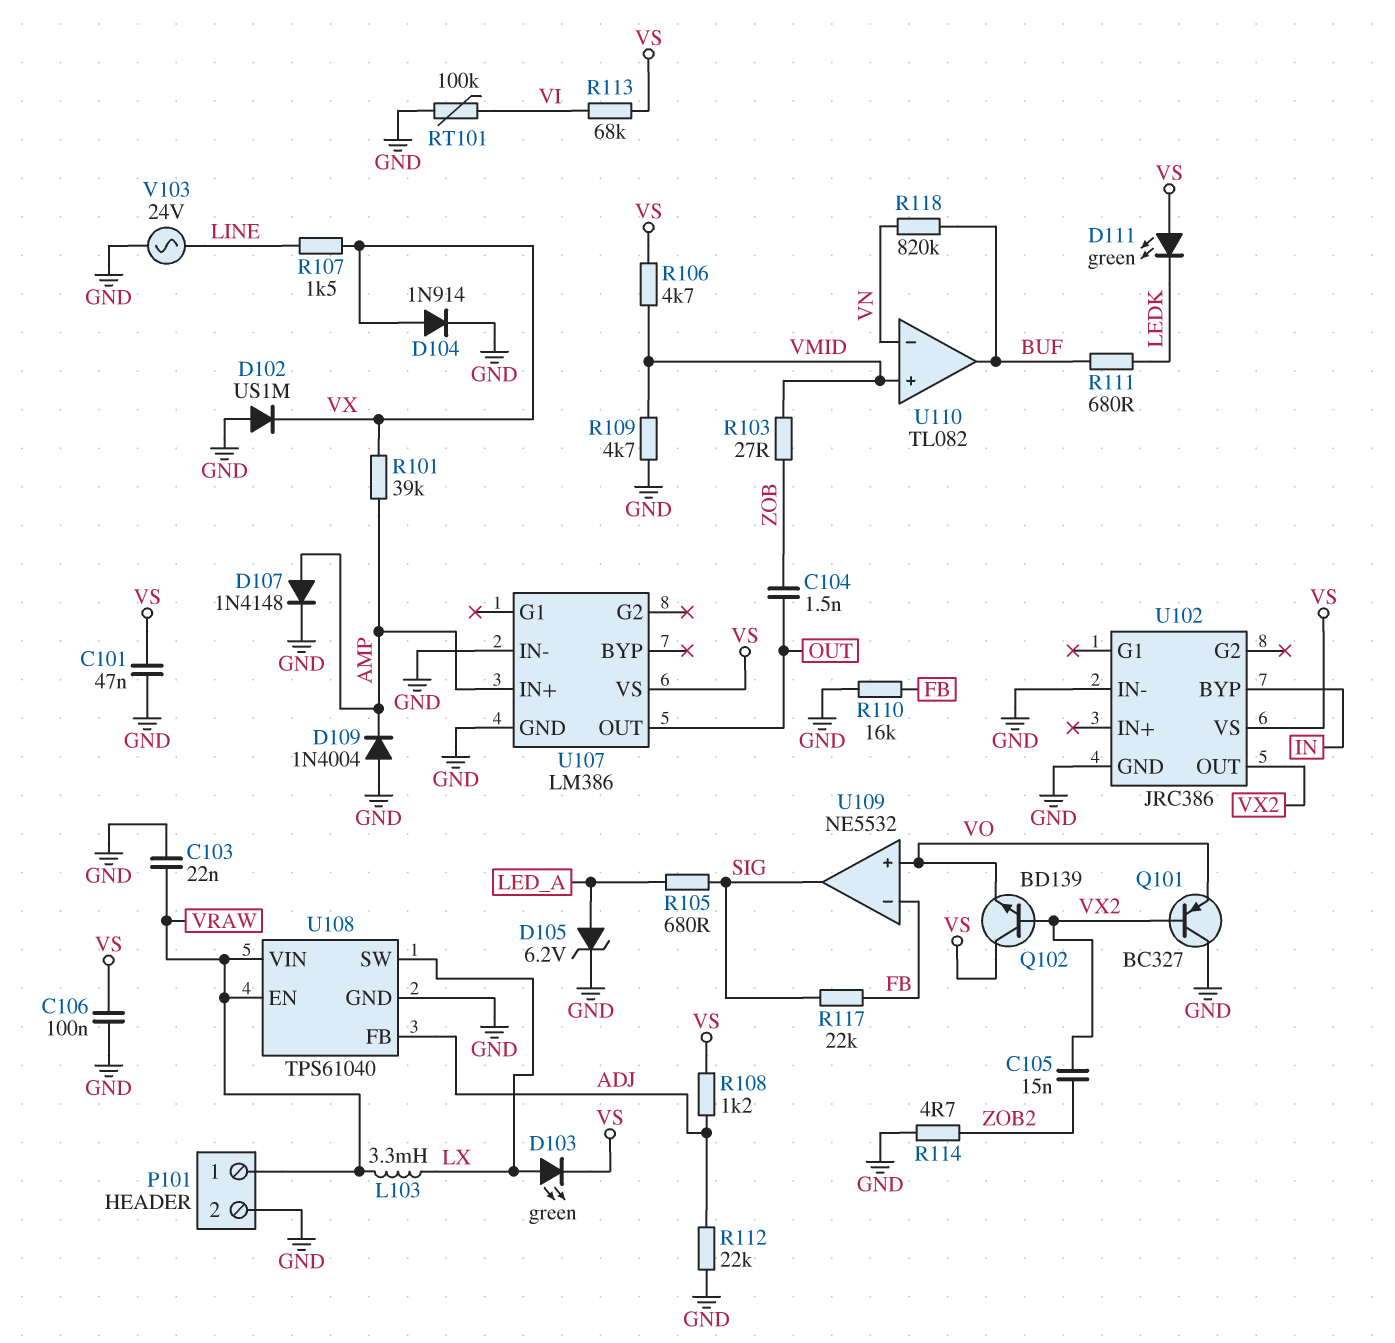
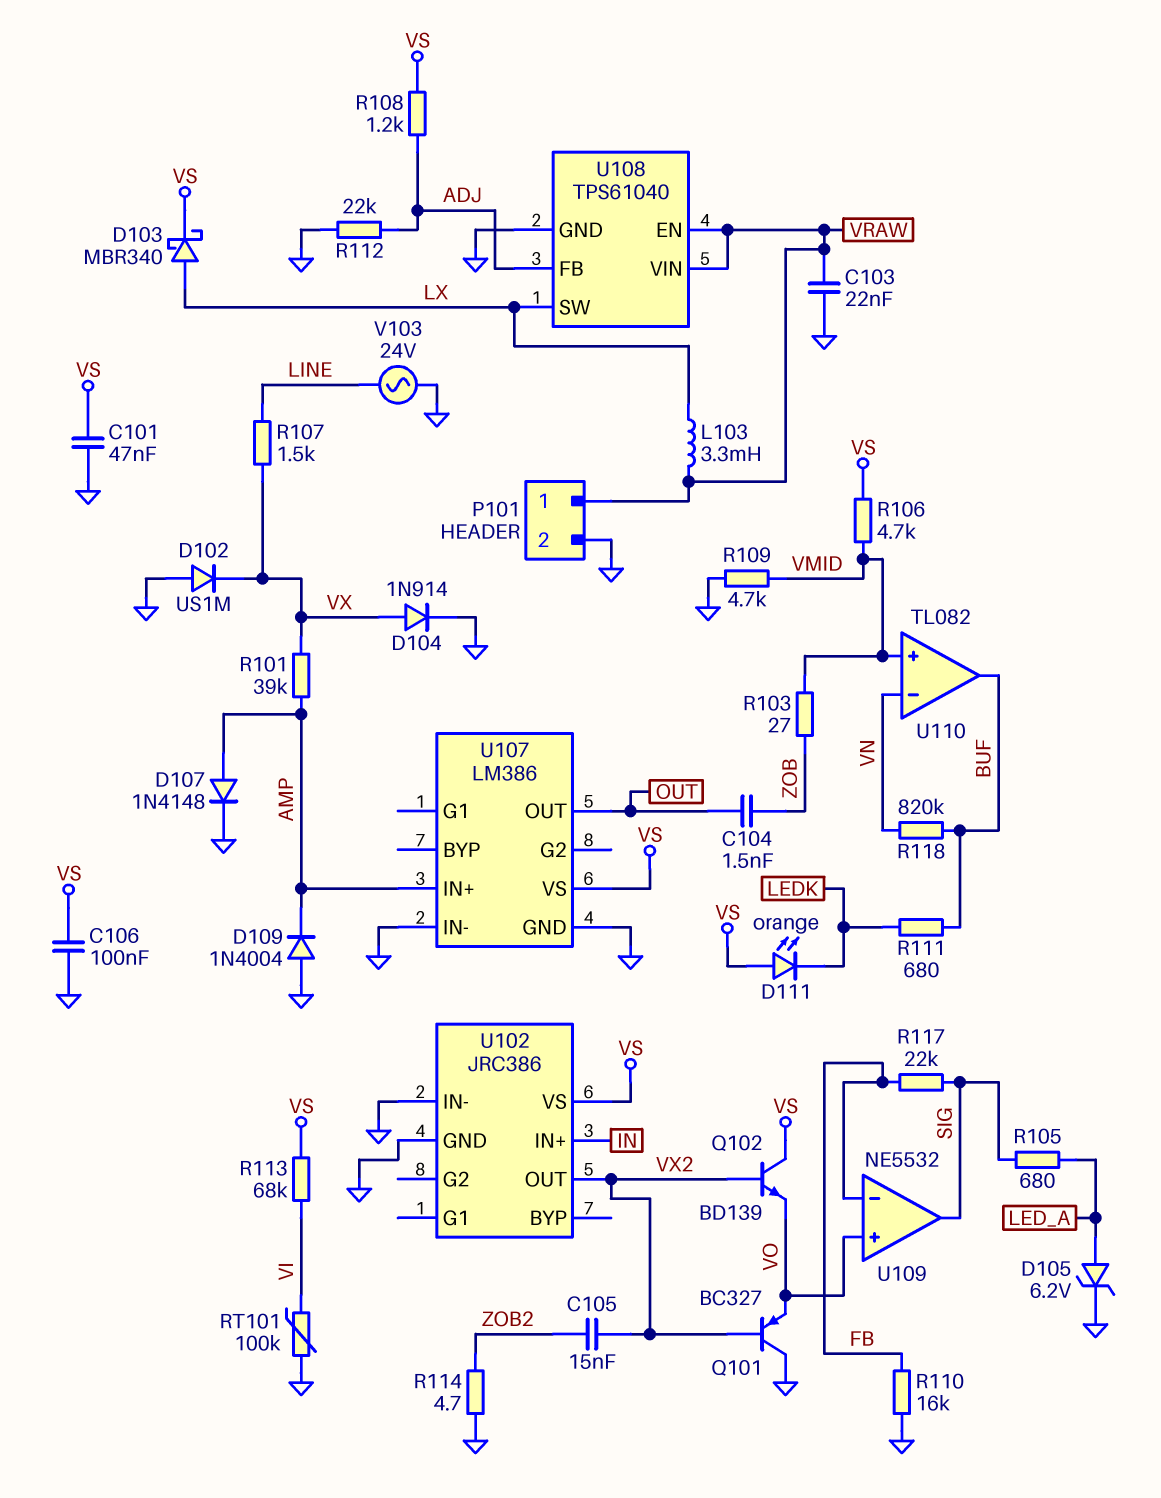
D103: LED green (A LX, K VS) -> schottky MBR340 (A LX, K VS)
D111: LED green (A VS, K LEDK) -> LED orange (A VS, K LEDK)
U102 pin BYP: IN -> none
U102 pin IN+: none -> IN

